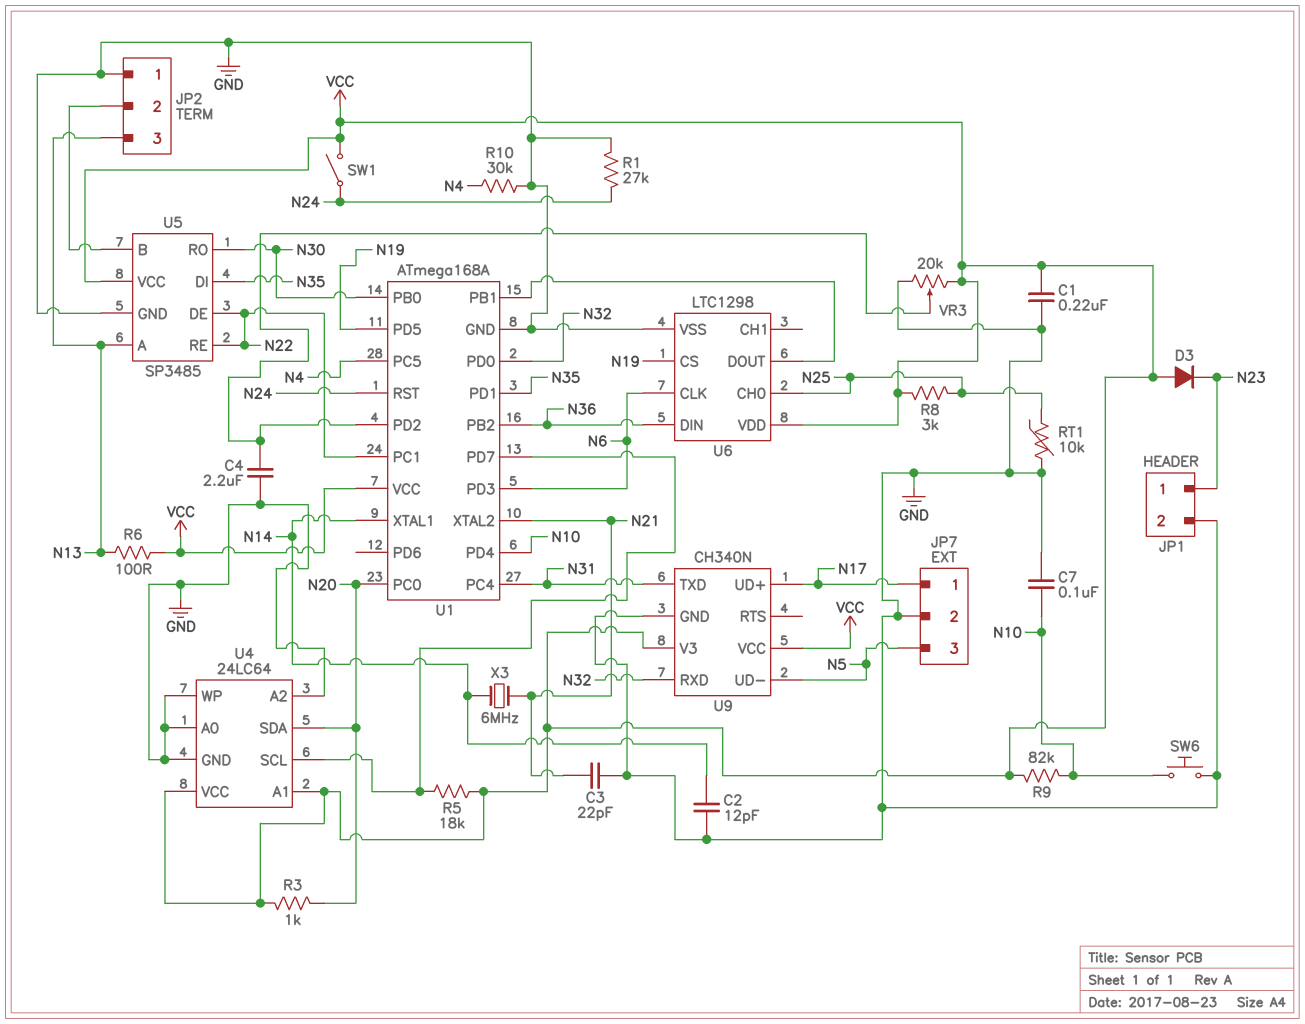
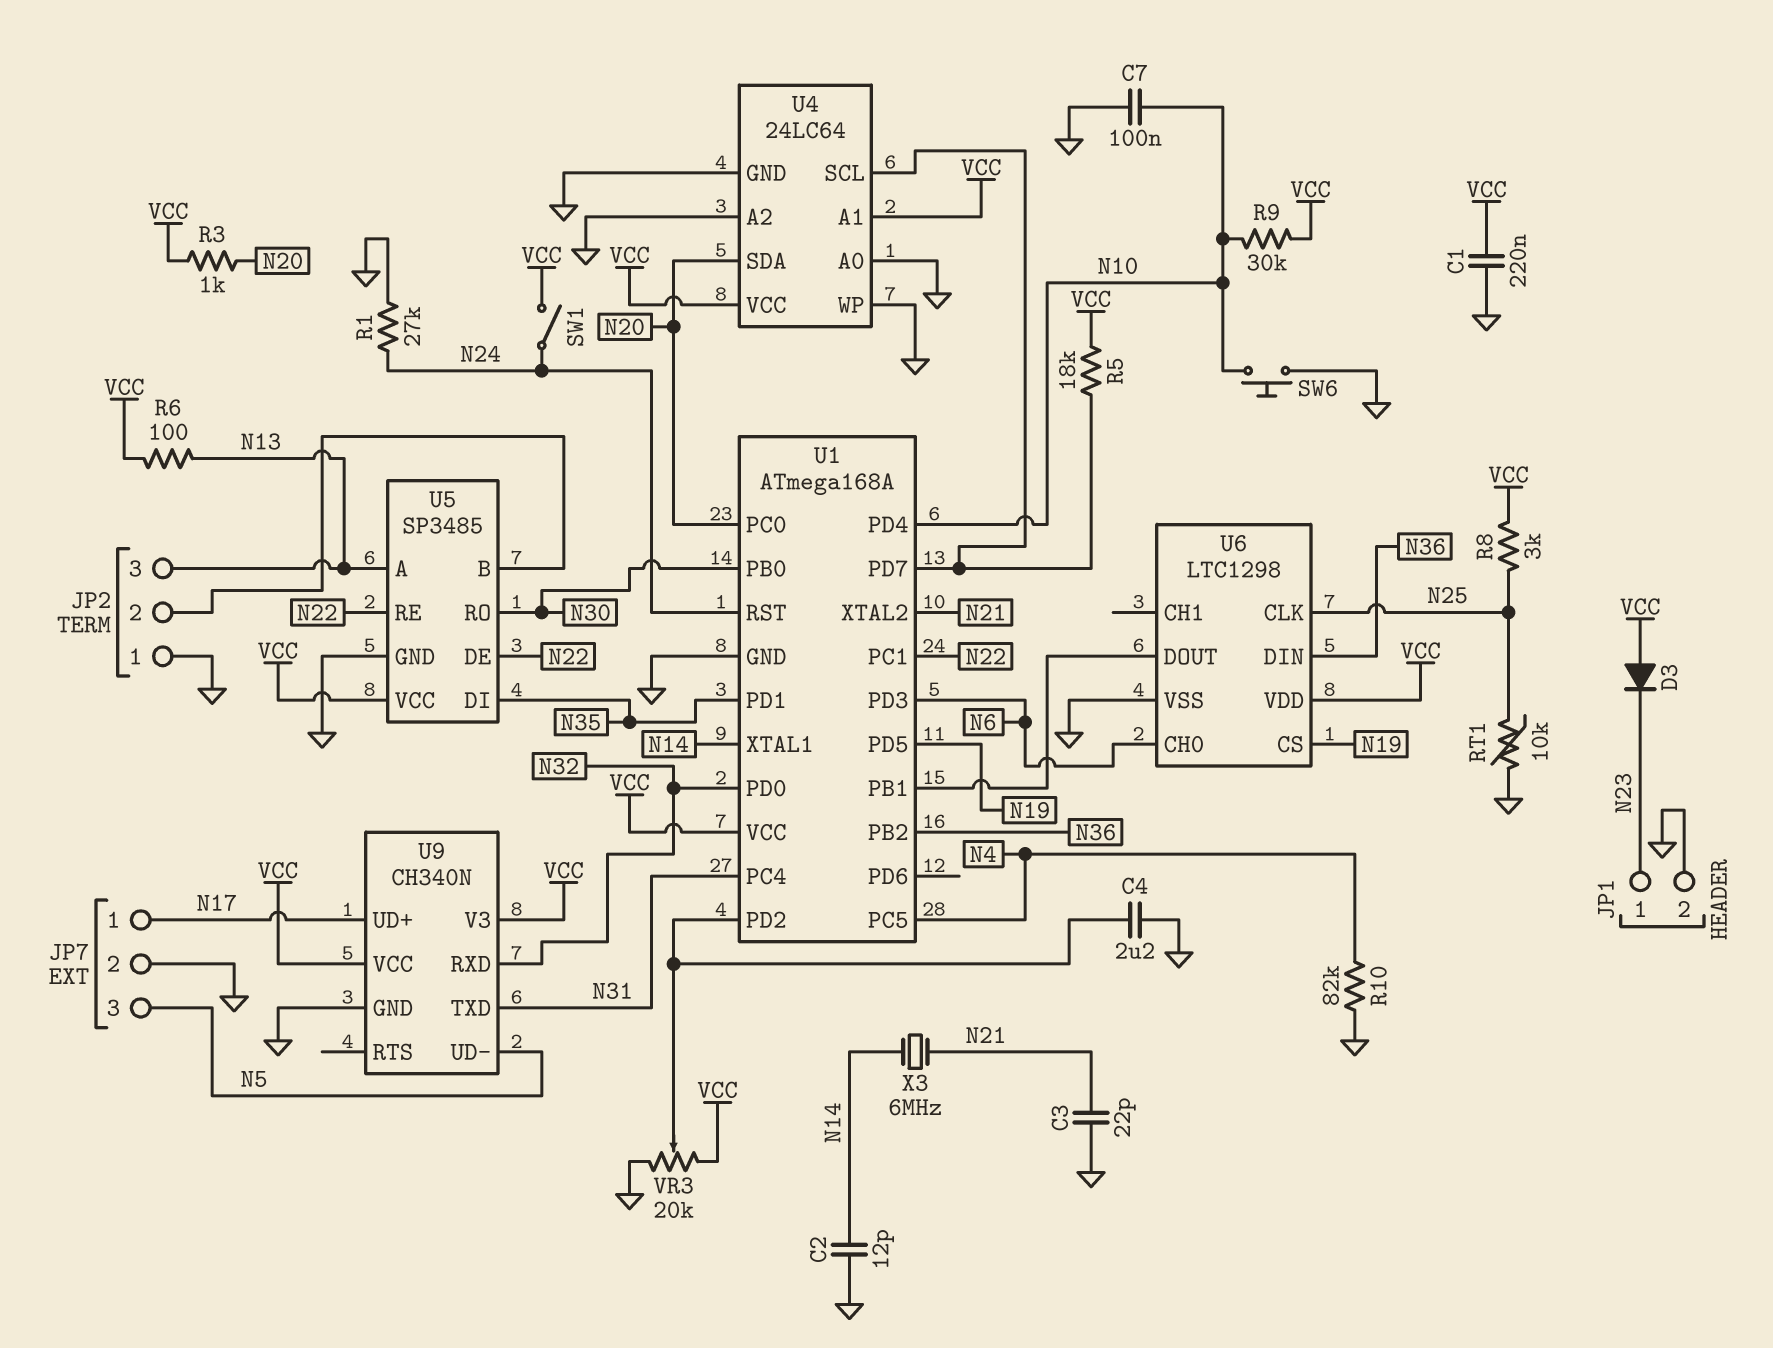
R9: 82k (N10, VCC) -> 30k (N10, VCC)
R10: 30k (GND, N4) -> 82k (GND, N4)
U6 pin CH0: N25 -> N6
U6 pin CLK: N6 -> N25

